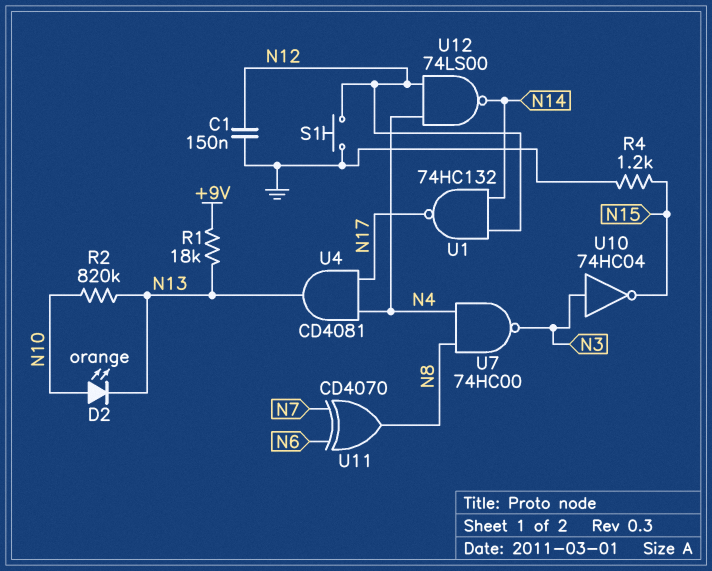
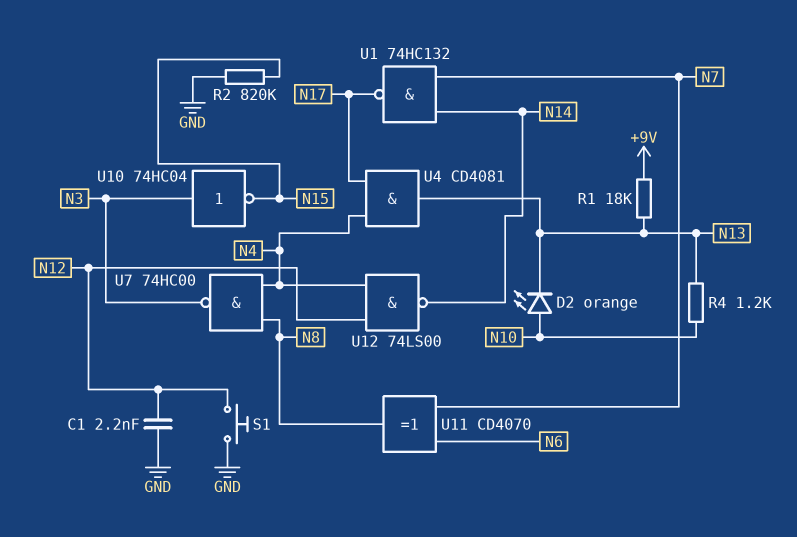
C1: 150nF (GND, N12) -> 2.2nF (GND, N12)
R2: 820k (N10, N13) -> 820k (GND, N15)
R4: 1.2k (GND, N15) -> 1.2k (N10, N13)
U1: NAND 74HC132 (in N12, in N14, out N17) -> NAND 74HC132 (in N7, in N14, out N17)

